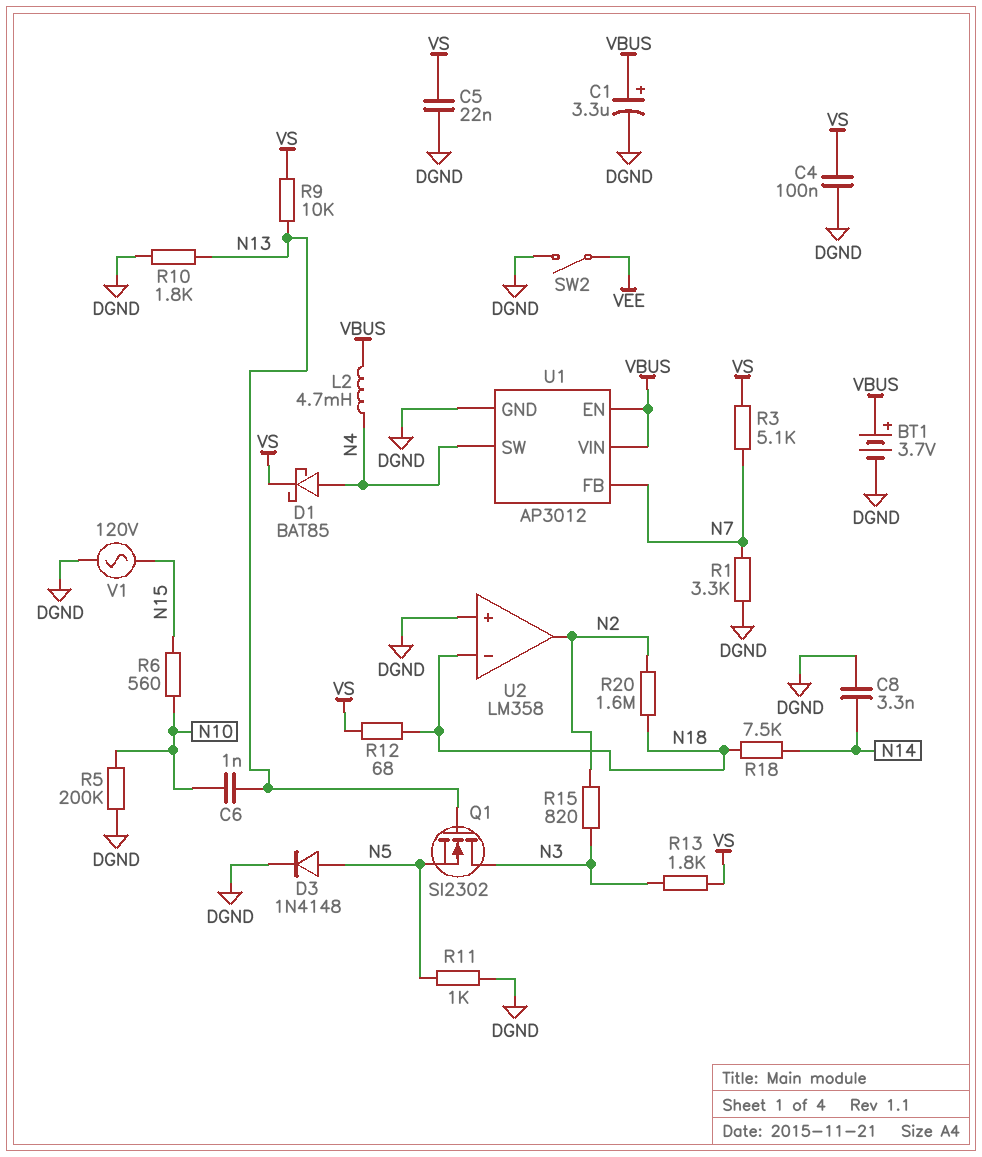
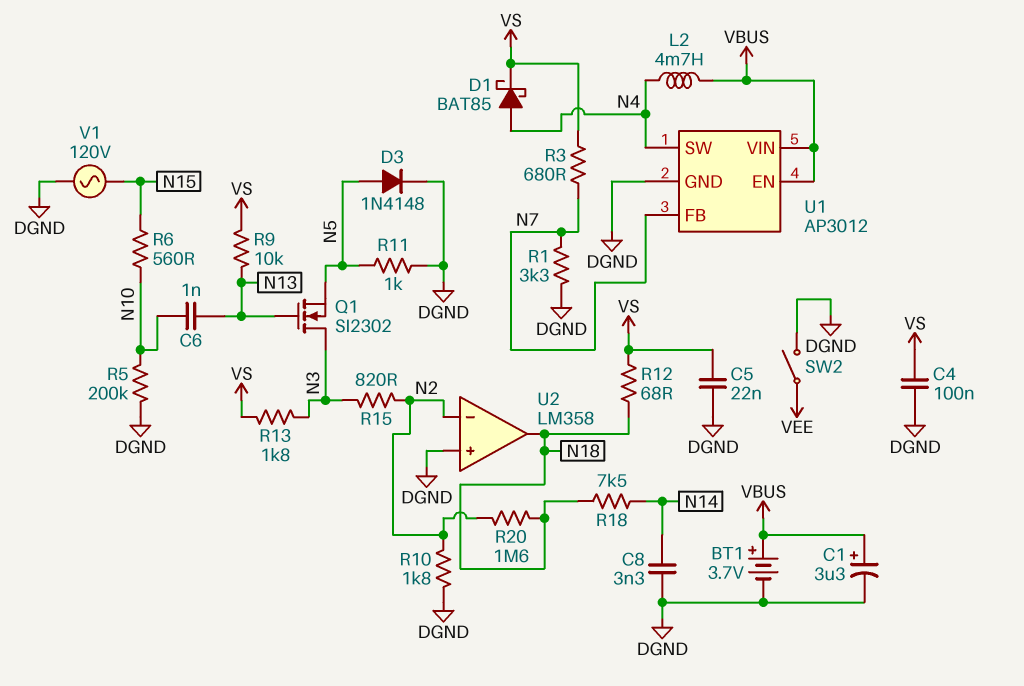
R3: 5.1k (N7, VS) -> 680 (N7, VS)
R10: 1.8k (DGND, N13) -> 1.8k (DGND, N2)
U2 pin in-: N18 -> N2
U2 pin out: N2 -> N18

